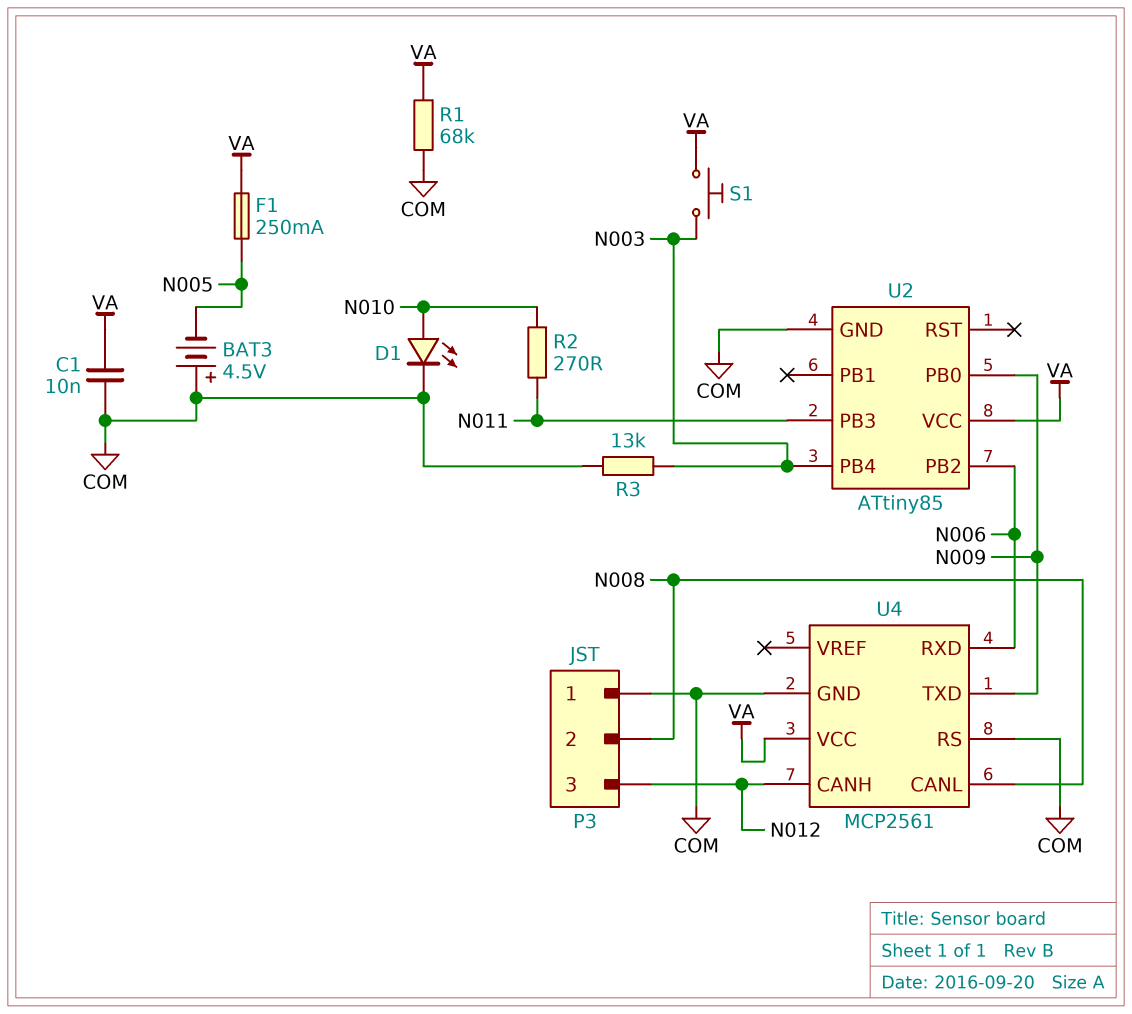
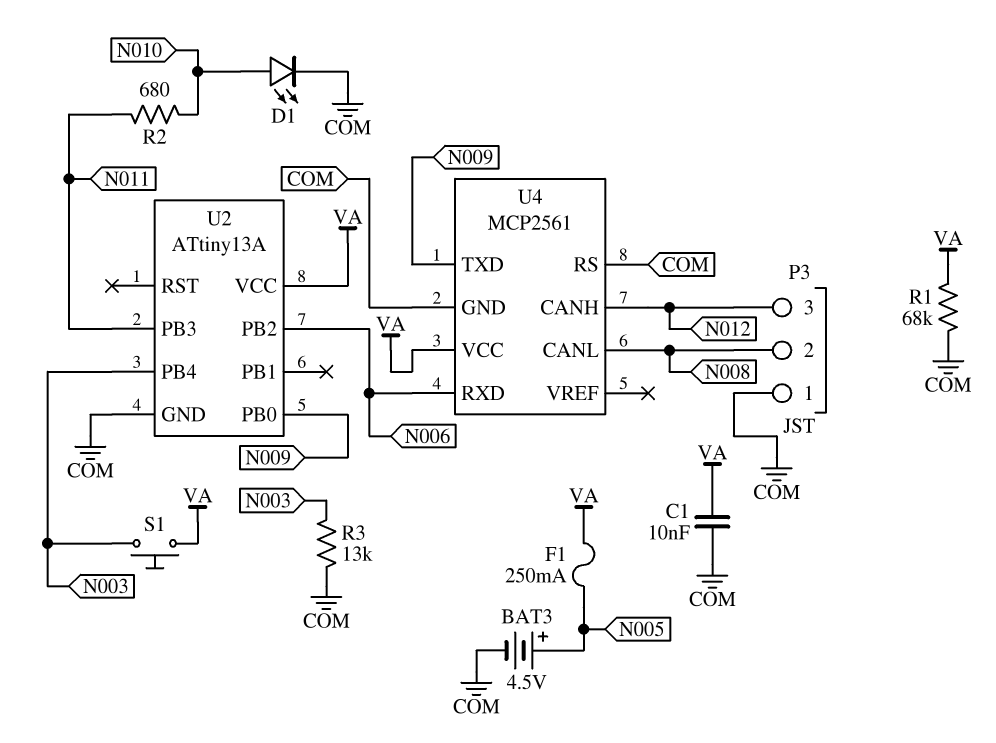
BAT3: 4.5V (plus COM, minus N005) -> 4.5V (plus N005, minus COM)
R2: 270 (N010, N011) -> 680 (N010, N011)
U2: ATtiny85 -> ATtiny13A

